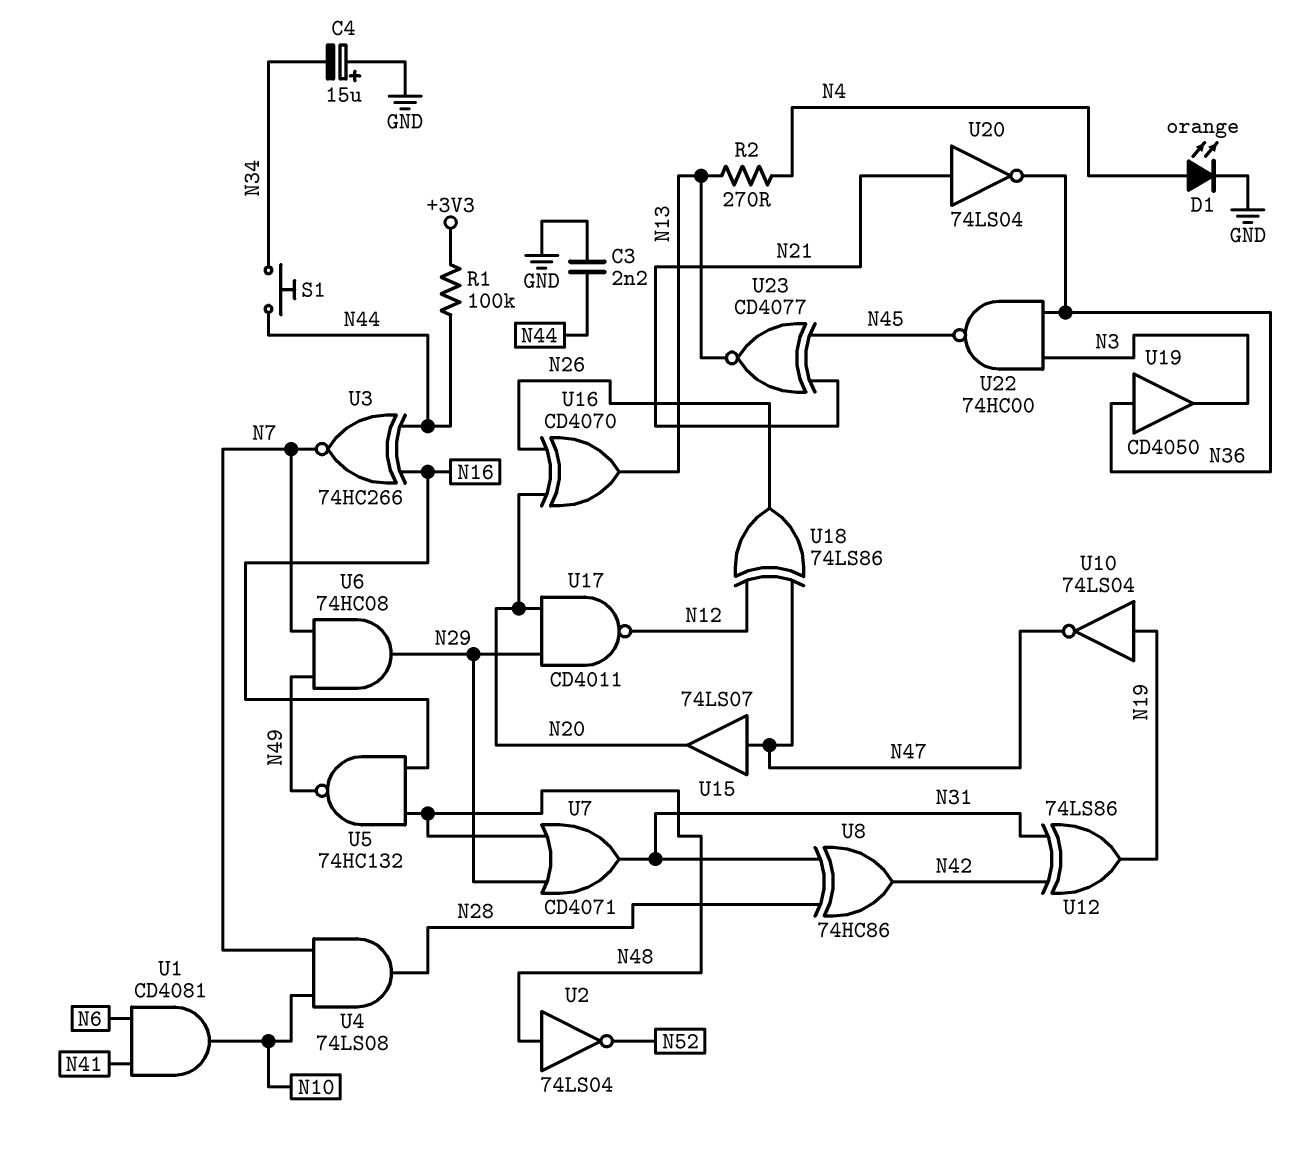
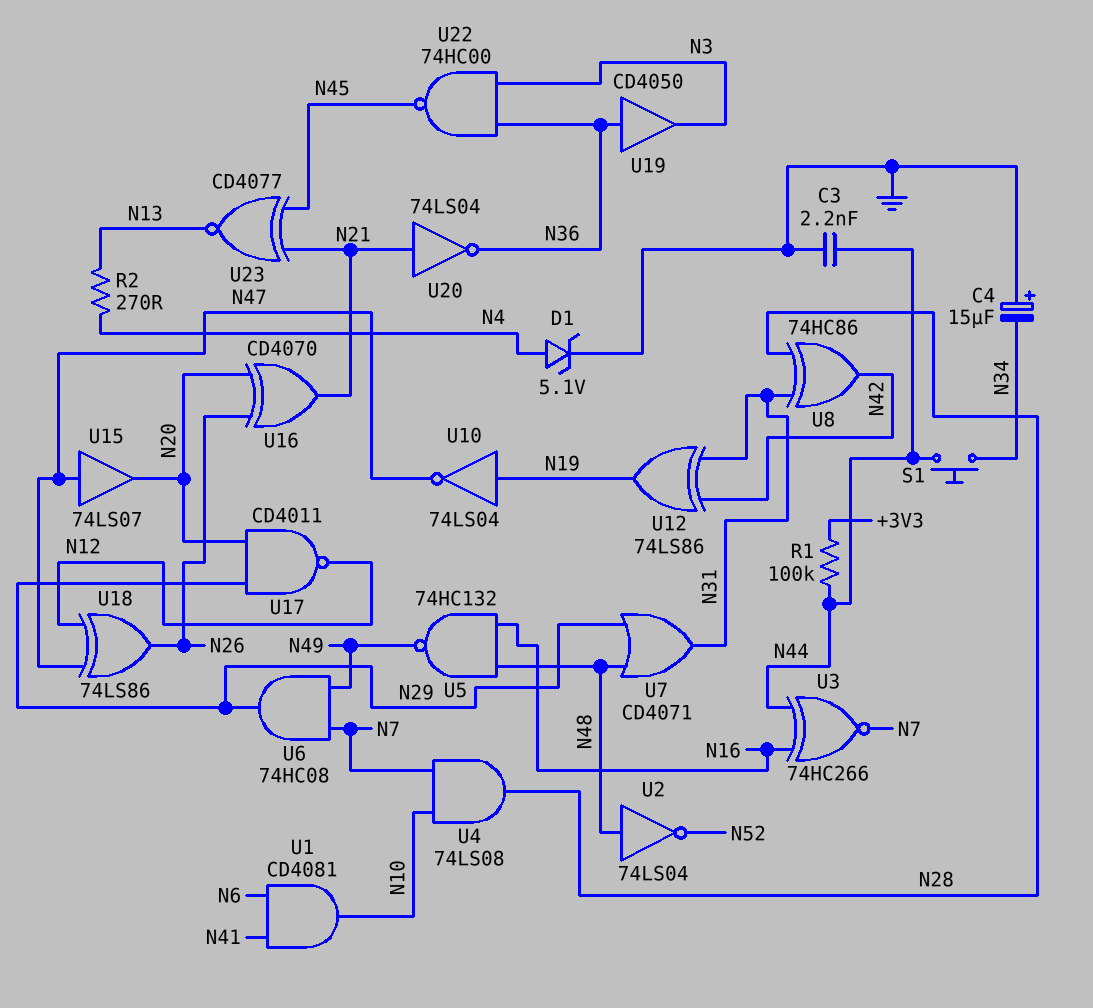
D1: LED orange (A N4, K GND) -> zener 5.1V (A N4, K GND)
U16: XOR CD4070 (in N20, in N26, out N13) -> XOR CD4070 (in N20, in N26, out N21)

